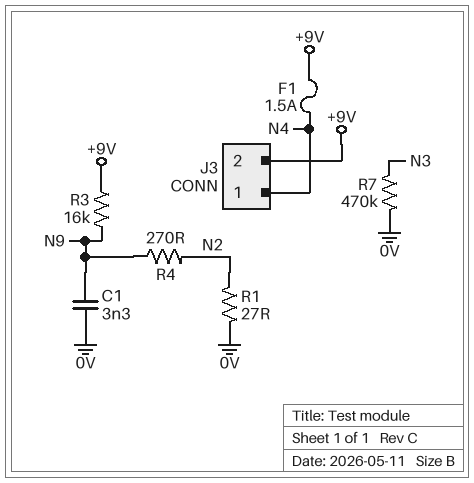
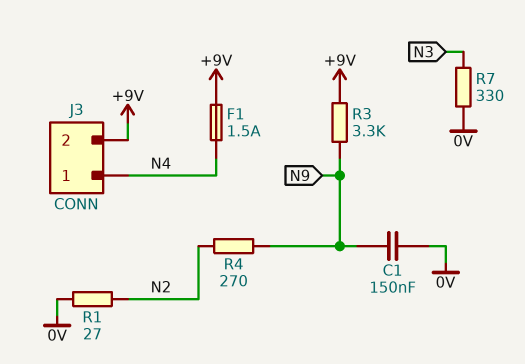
C1: 3.3nF (0V, N9) -> 150nF (0V, N9)
R3: 16k (+9V, N9) -> 3.3k (+9V, N9)
R7: 470k (0V, N3) -> 330 (0V, N3)

